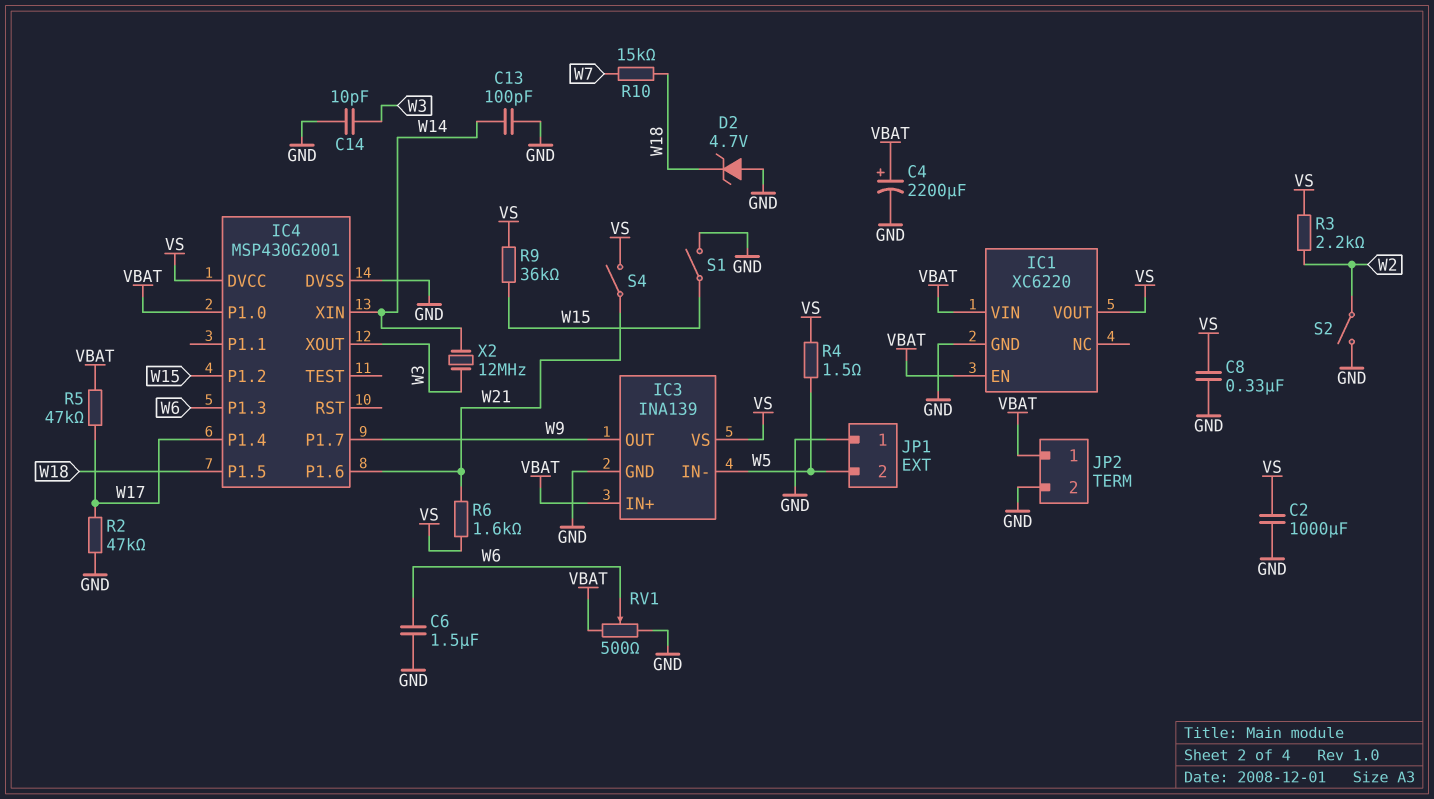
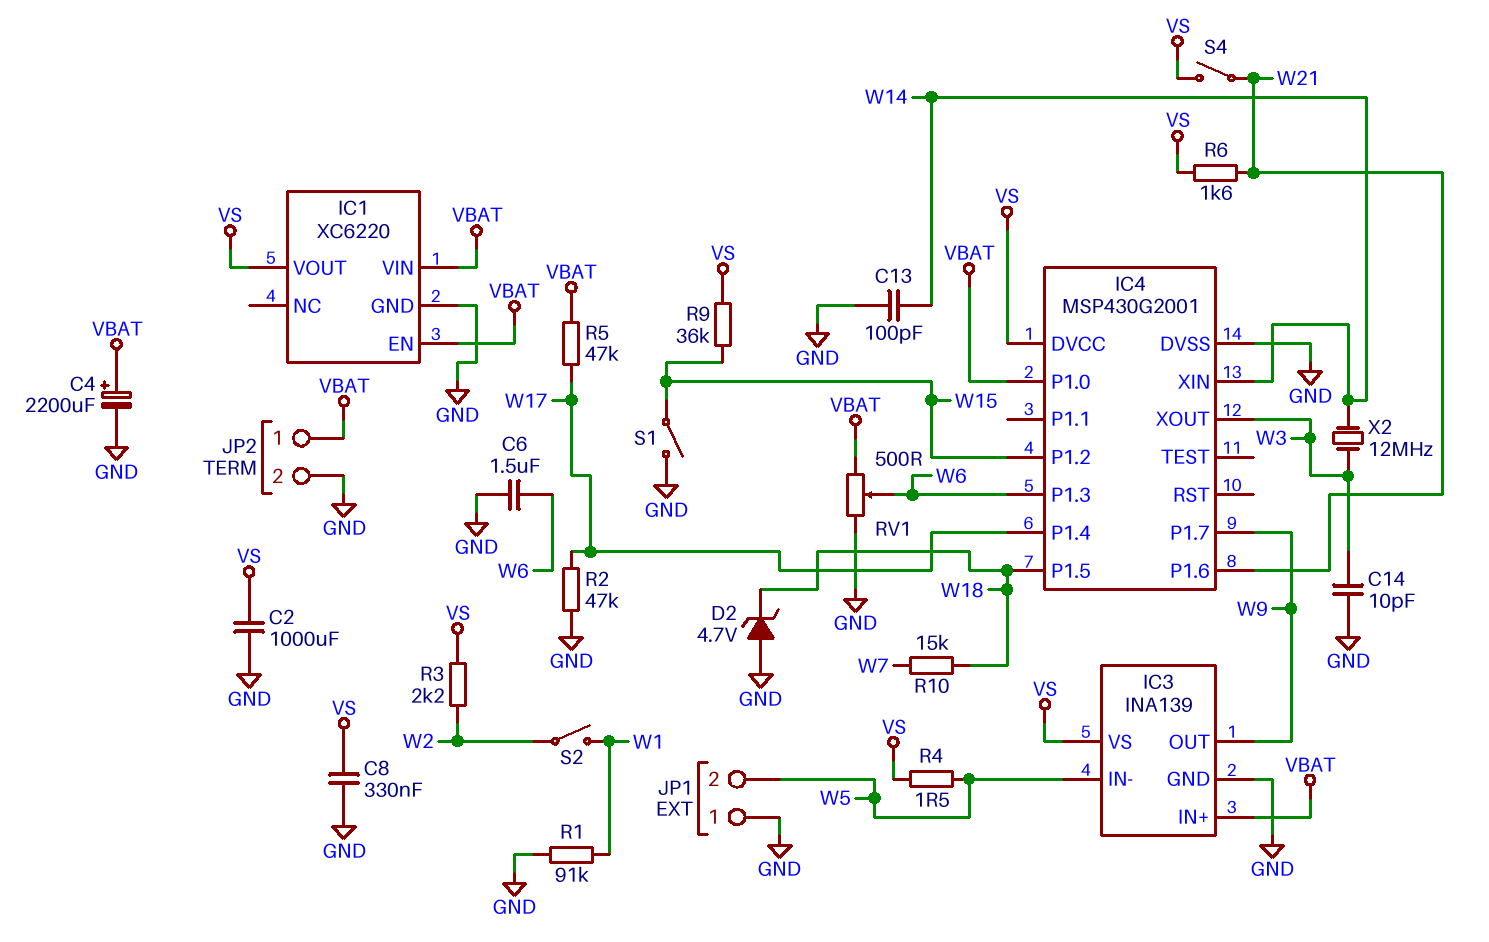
R1: none -> 91k (GND, W1)
S2: switch (GND, W2) -> switch (W1, W2)

